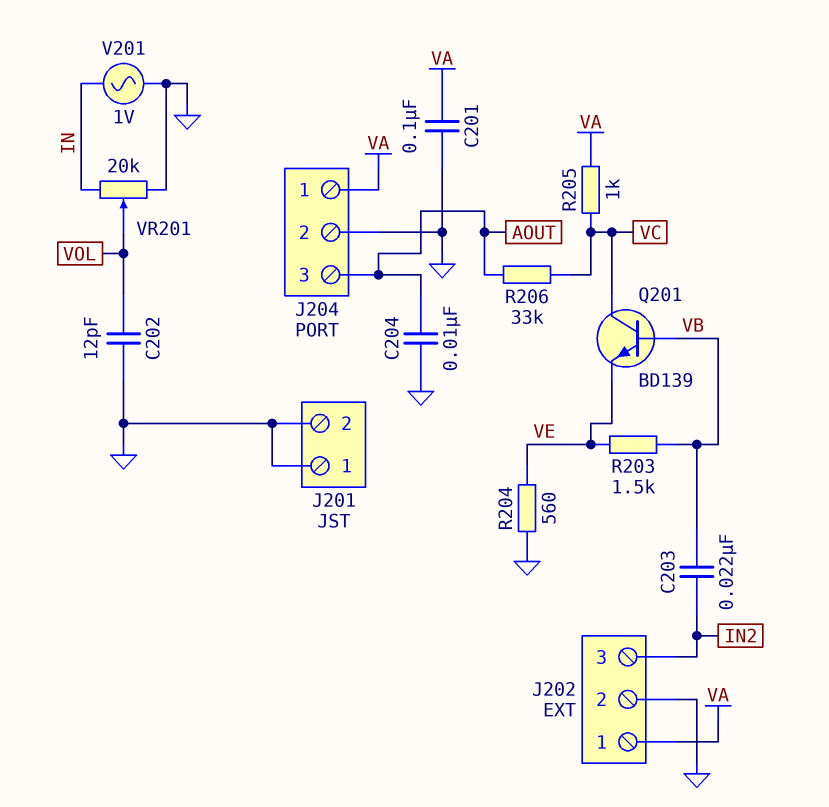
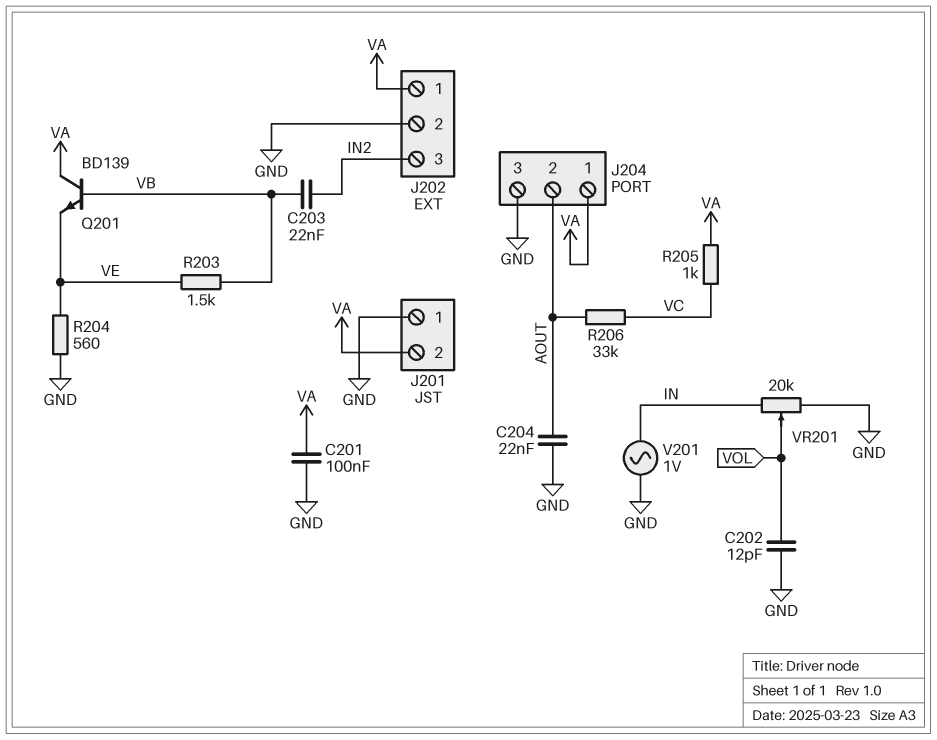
C204: 10nF (AOUT, GND) -> 22nF (AOUT, GND)
J201 pin 2: GND -> VA
J204 pin 2: GND -> AOUT
J204 pin 3: AOUT -> GND
Q201: NPN BD139 (B VB, C VC, E VE) -> NPN BD139 (B VB, C VA, E VE)

